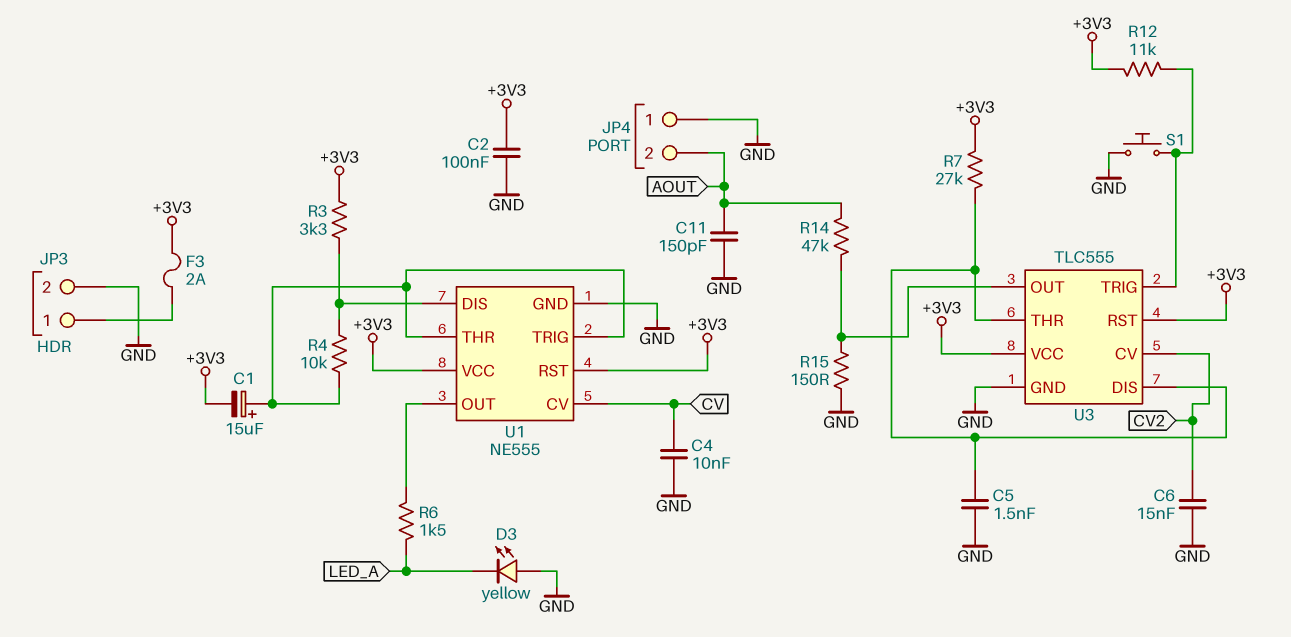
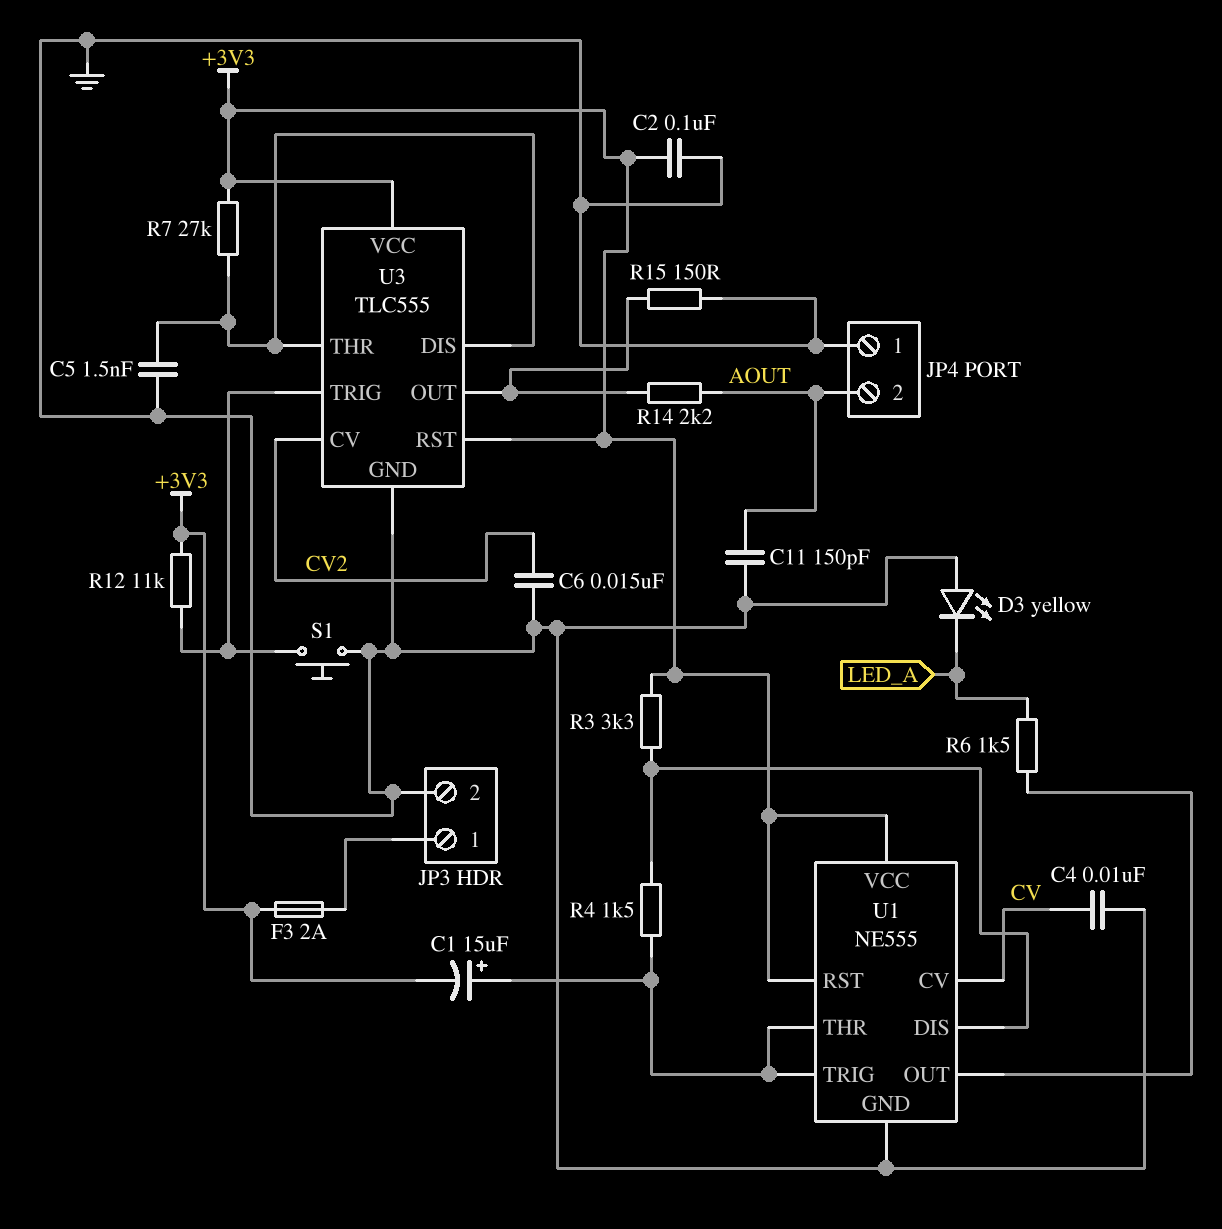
R4: 10k (U1/DIS, U1/THR) -> 1.5k (U1/DIS, U1/THR)
R14: 47k (AOUT, U3/OUT) -> 2.2k (AOUT, U3/OUT)

